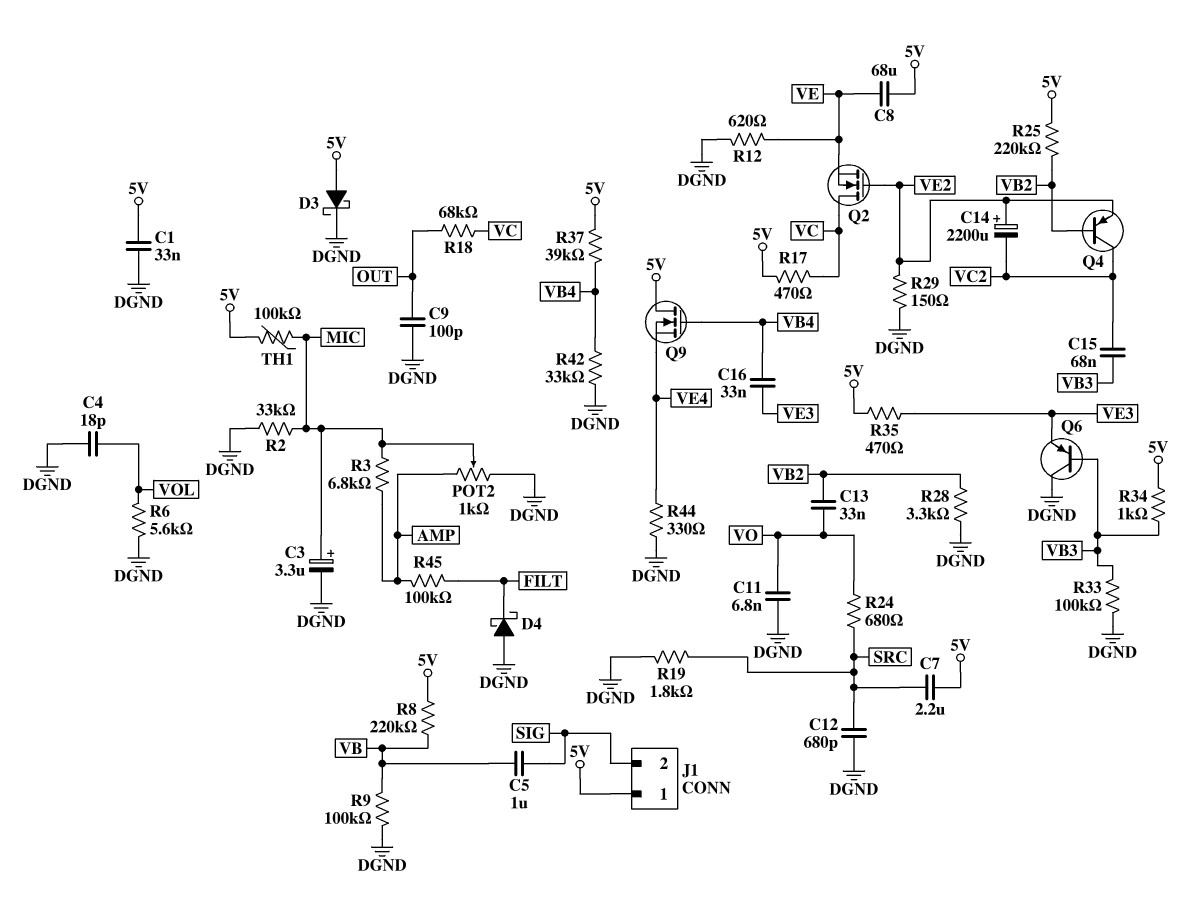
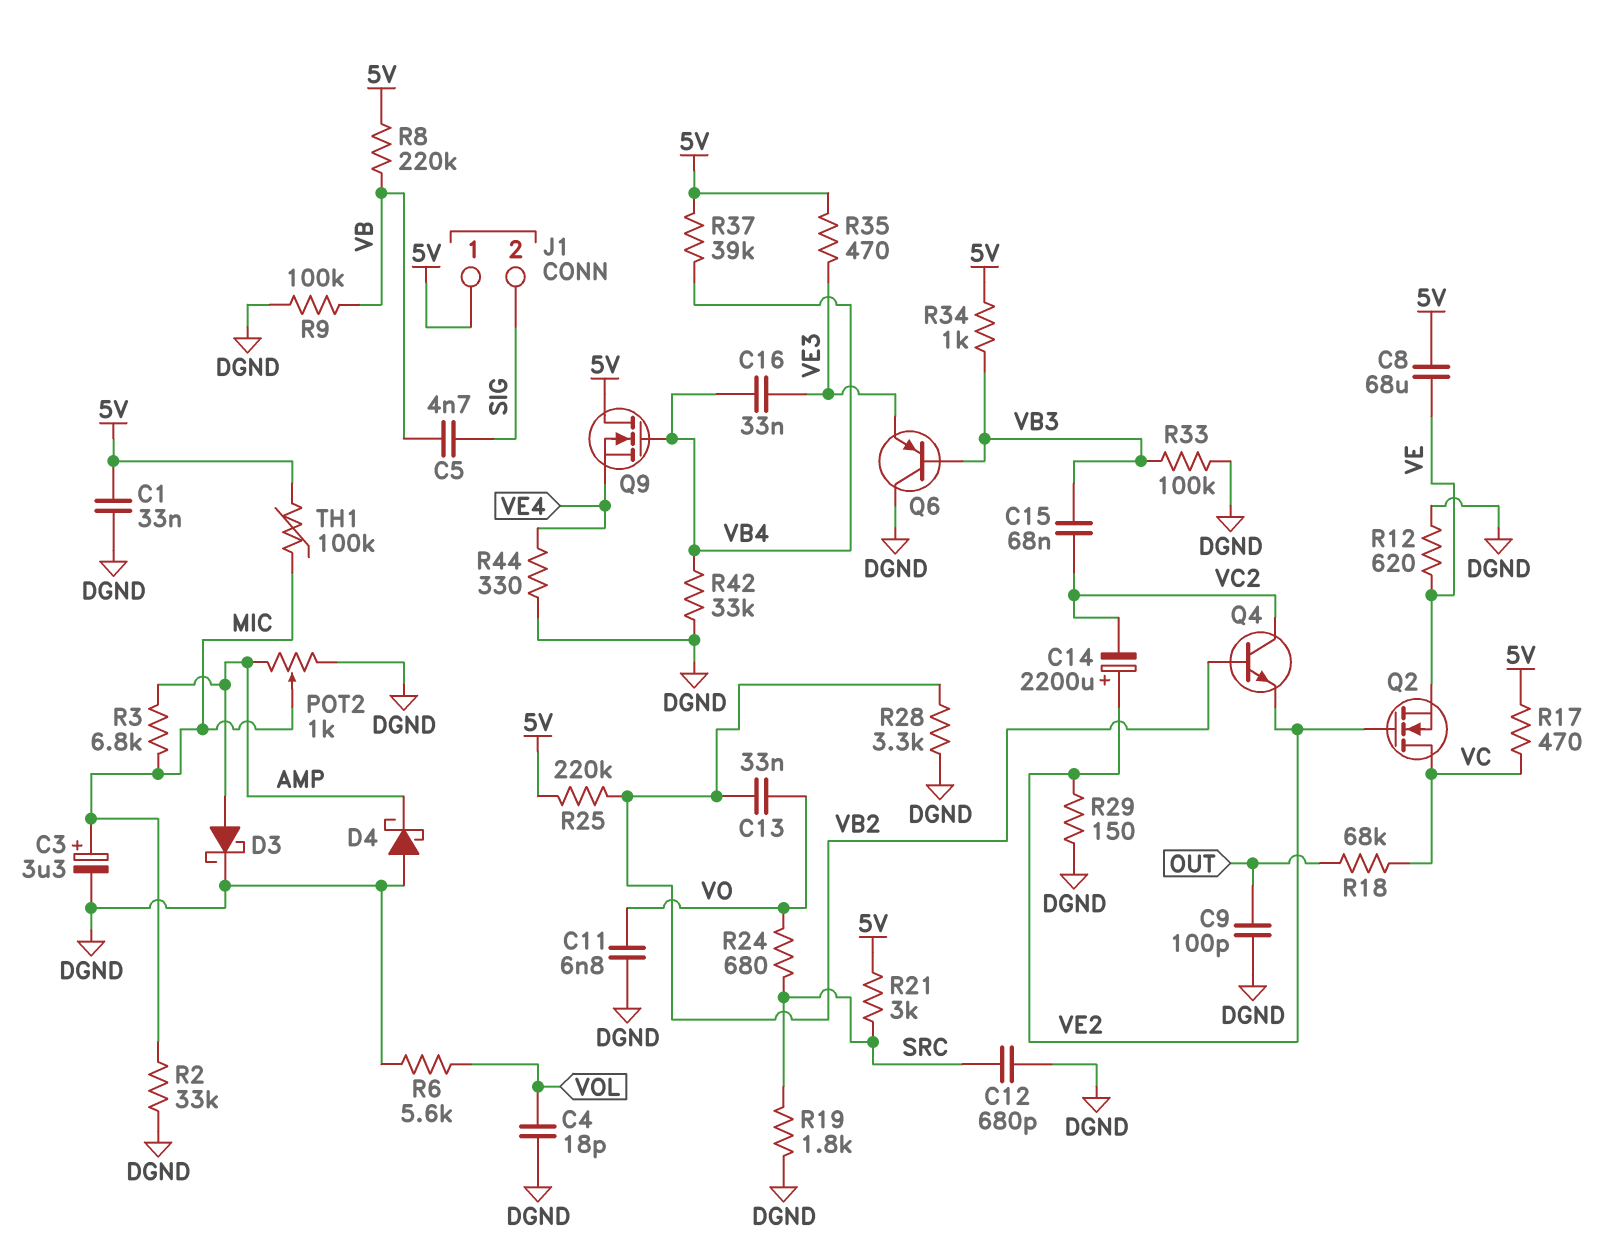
C5: 1uF (SIG, VB) -> 4.7nF (SIG, VB)
C7: 2.2uF (5V, SRC) -> none
D3: schottky (A 5V, K DGND) -> schottky (A AMP, K DGND)
D4: schottky (A DGND, K FILT) -> schottky (A DGND, K AMP)
Q4: PNP (B VB2, C VC2, E VE2) -> NPN (B VB2, C VC2, E VE2)
R21: none -> 3k (5V, SRC)
R45: 100k (AMP, FILT) -> none

